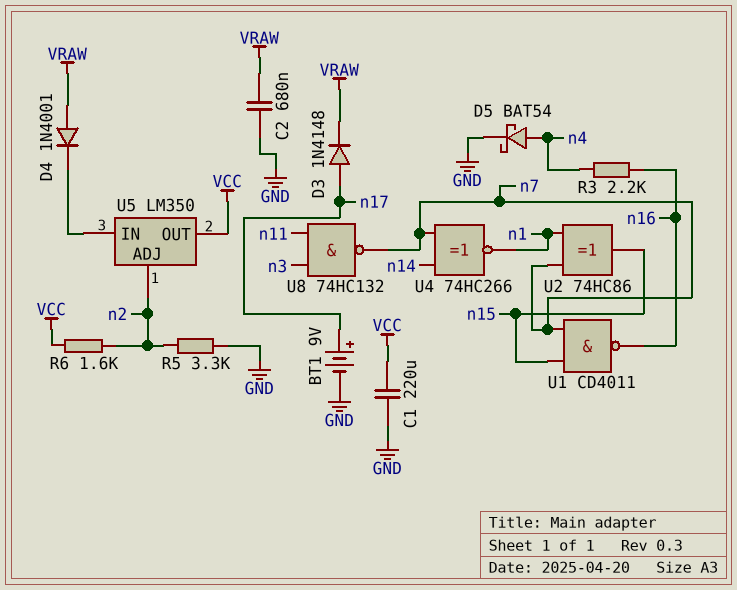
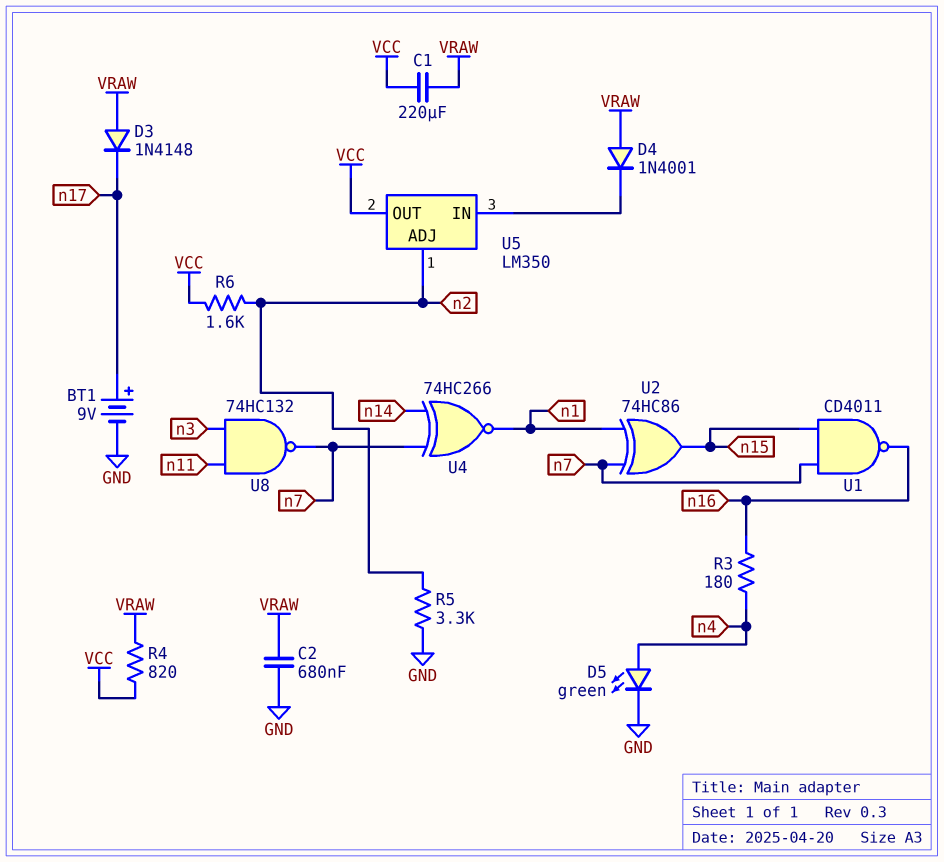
C1: 220uF (GND, VCC) -> 220uF (VCC, VRAW)
D3: diode 1N4148 (A n17, K VRAW) -> diode 1N4148 (A VRAW, K n17)
D5: schottky BAT54 (A n4, K GND) -> LED green (A n4, K GND)
R3: 2.2k (n4, n16) -> 180 (n4, n16)
R4: none -> 820 (VCC, VRAW)

